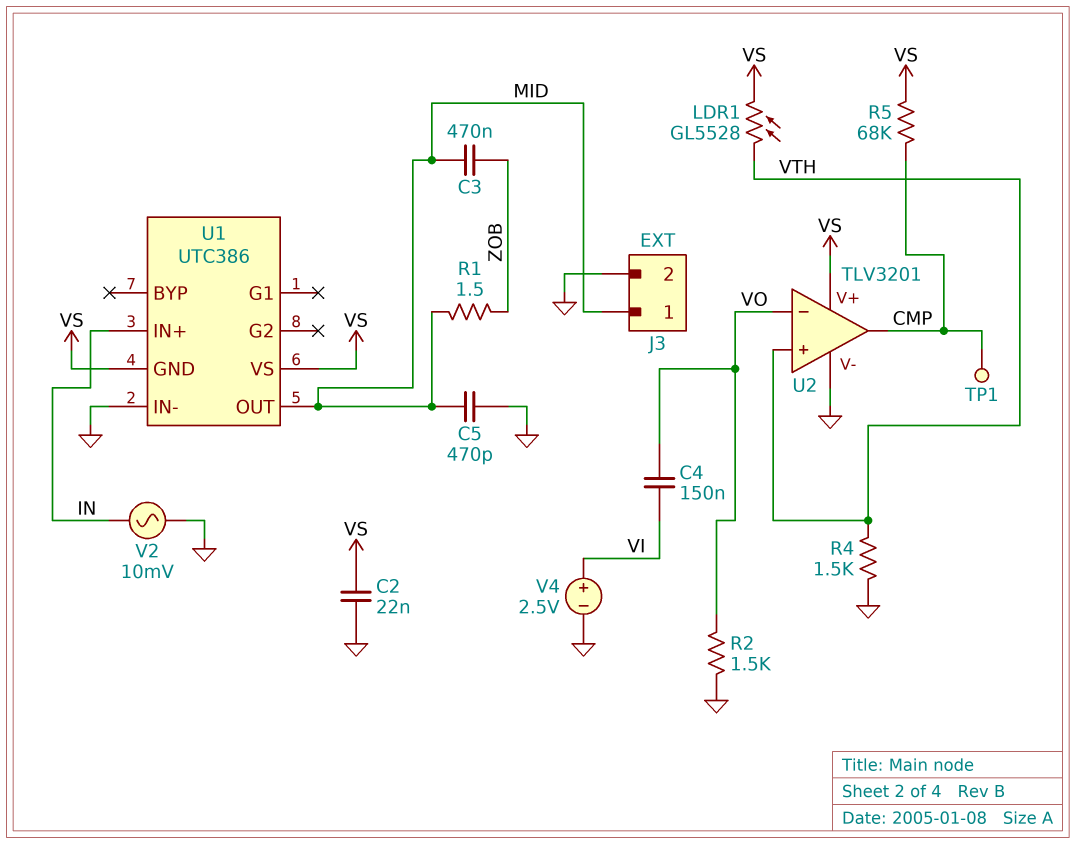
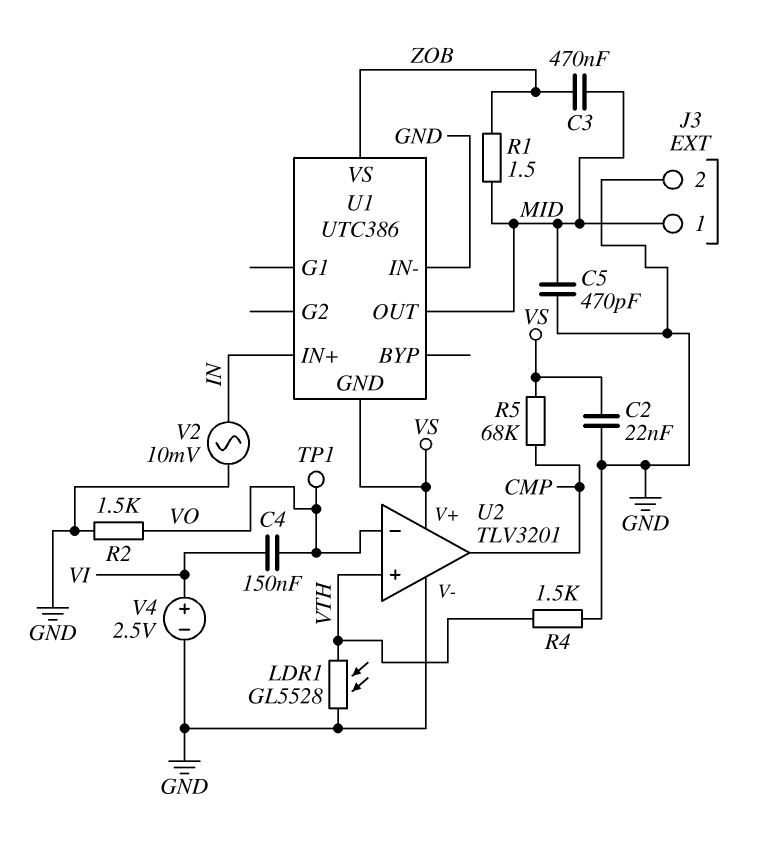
LDR1: GL5528 (VS, VTH) -> GL5528 (GND, VTH)
TP1: test point (CMP) -> test point (VO)
U1 pin VS: VS -> ZOB

